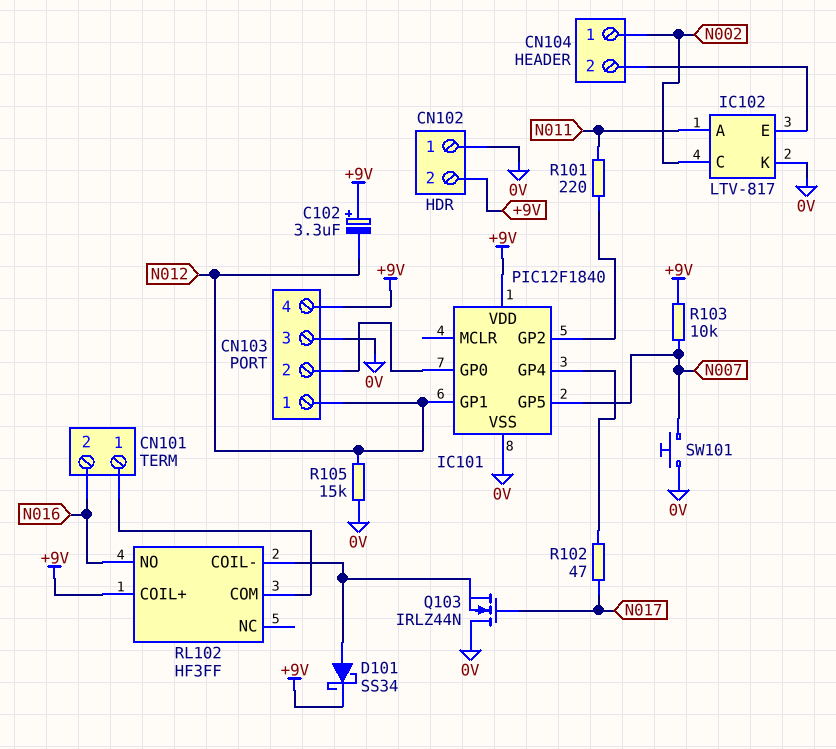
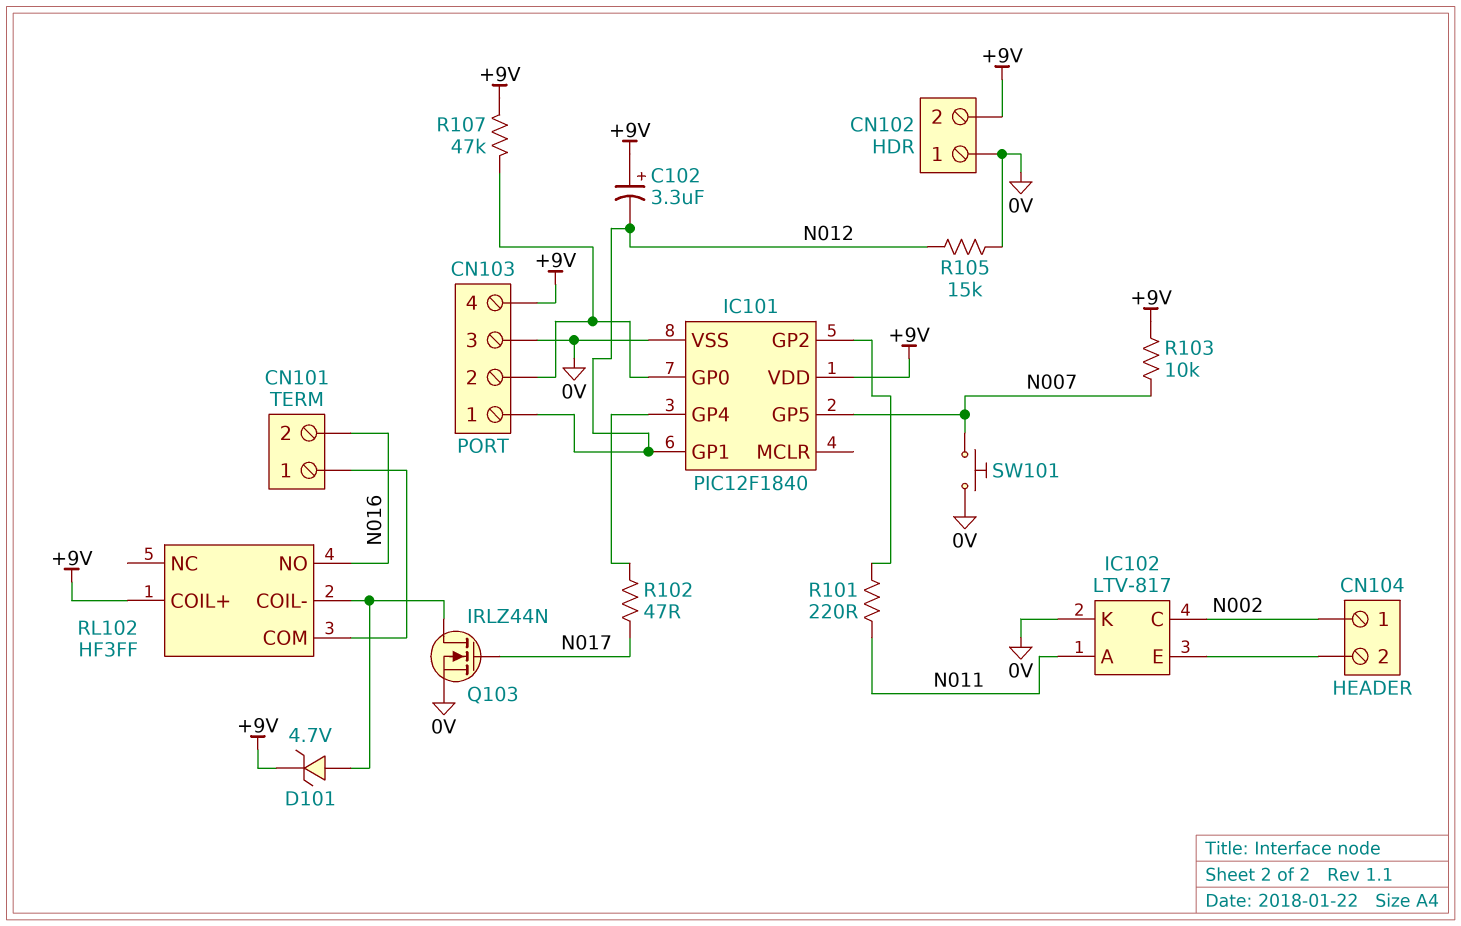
D101: schottky SS34 (A RL102/COIL-, K +9V) -> zener 4.7V (A RL102/COIL-, K +9V)
Q103: NMOS IRLZ44N (G N017, D 0V, S RL102/COIL-) -> NMOS IRLZ44N (G N017, D RL102/COIL-, S 0V)
R107: none -> 47k (+9V, CN103/2)

